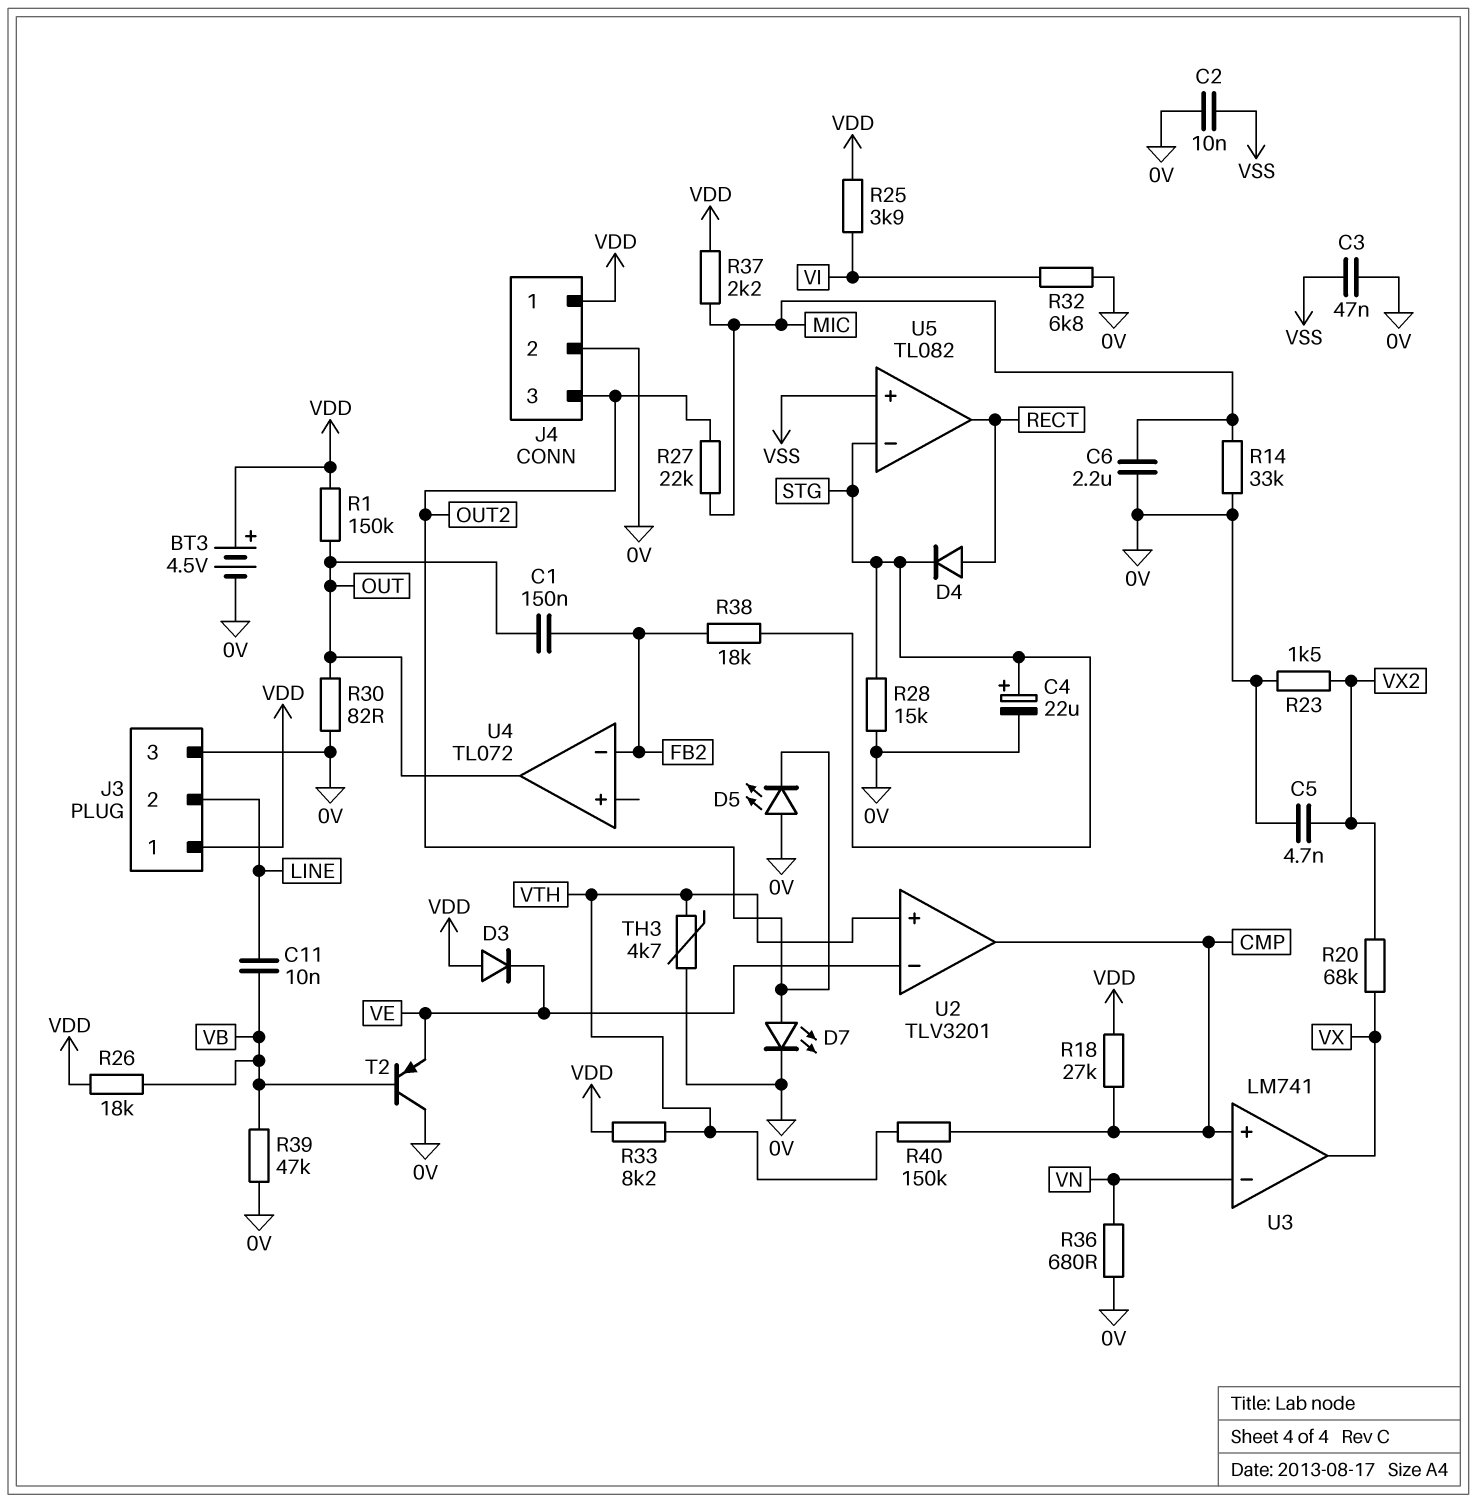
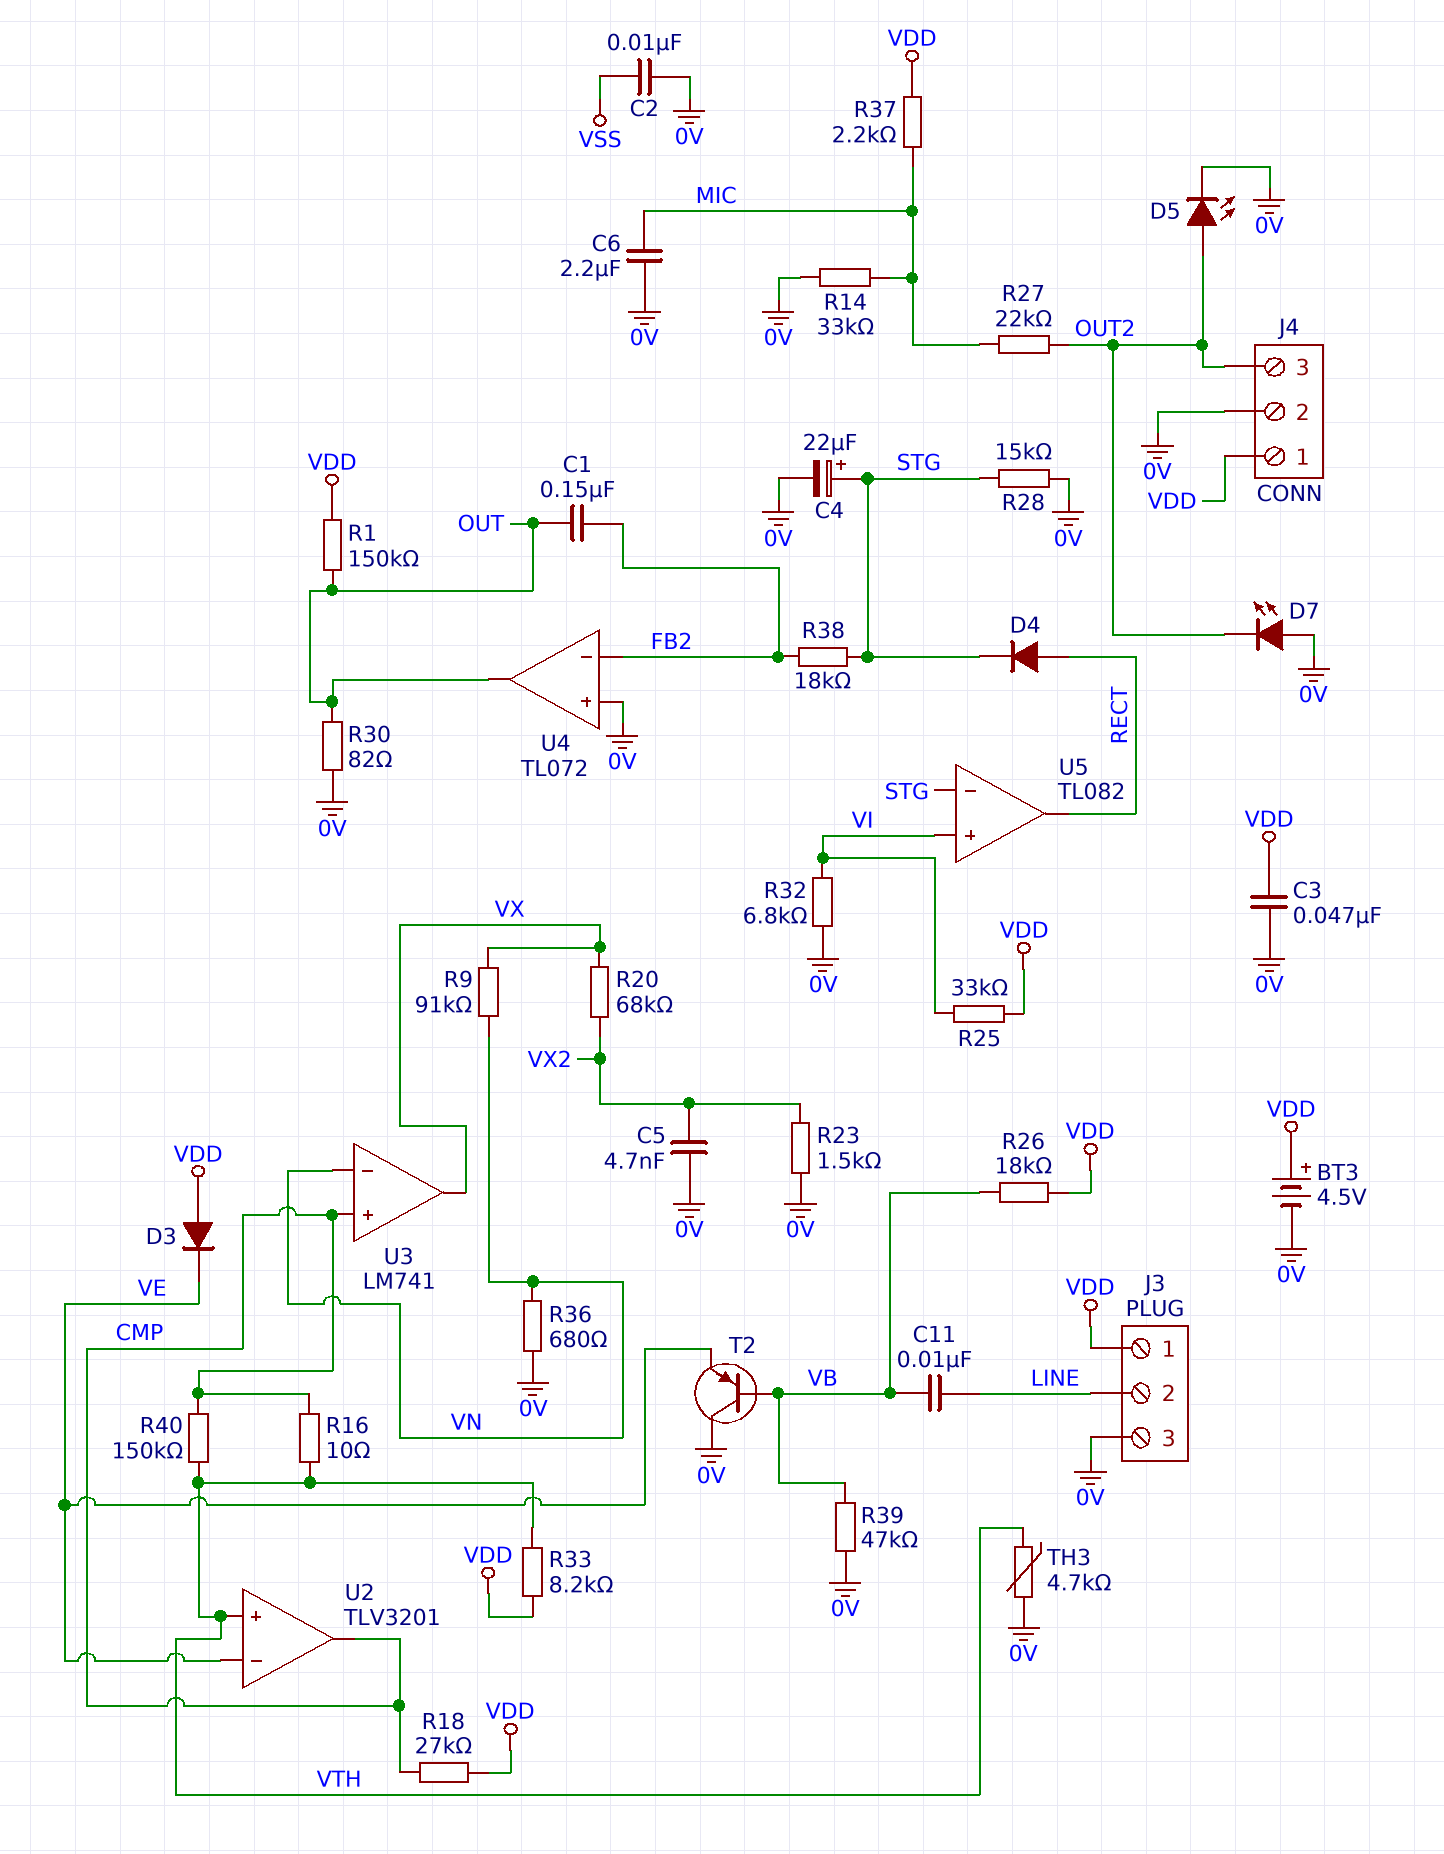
C3: 47nF (0V, VSS) -> 47nF (0V, VDD)
D5: LED (A 0V, K OUT2) -> LED (A OUT2, K 0V)
D7: LED (A OUT2, K 0V) -> LED (A 0V, K OUT2)
R9: none -> 91k (VN, VX)
R16: none -> 10 (CMP, VTH)
R25: 3.9k (VDD, VI) -> 33k (VDD, VI)
U4 pin in+: none -> 0V
U5 pin in+: VSS -> VI

